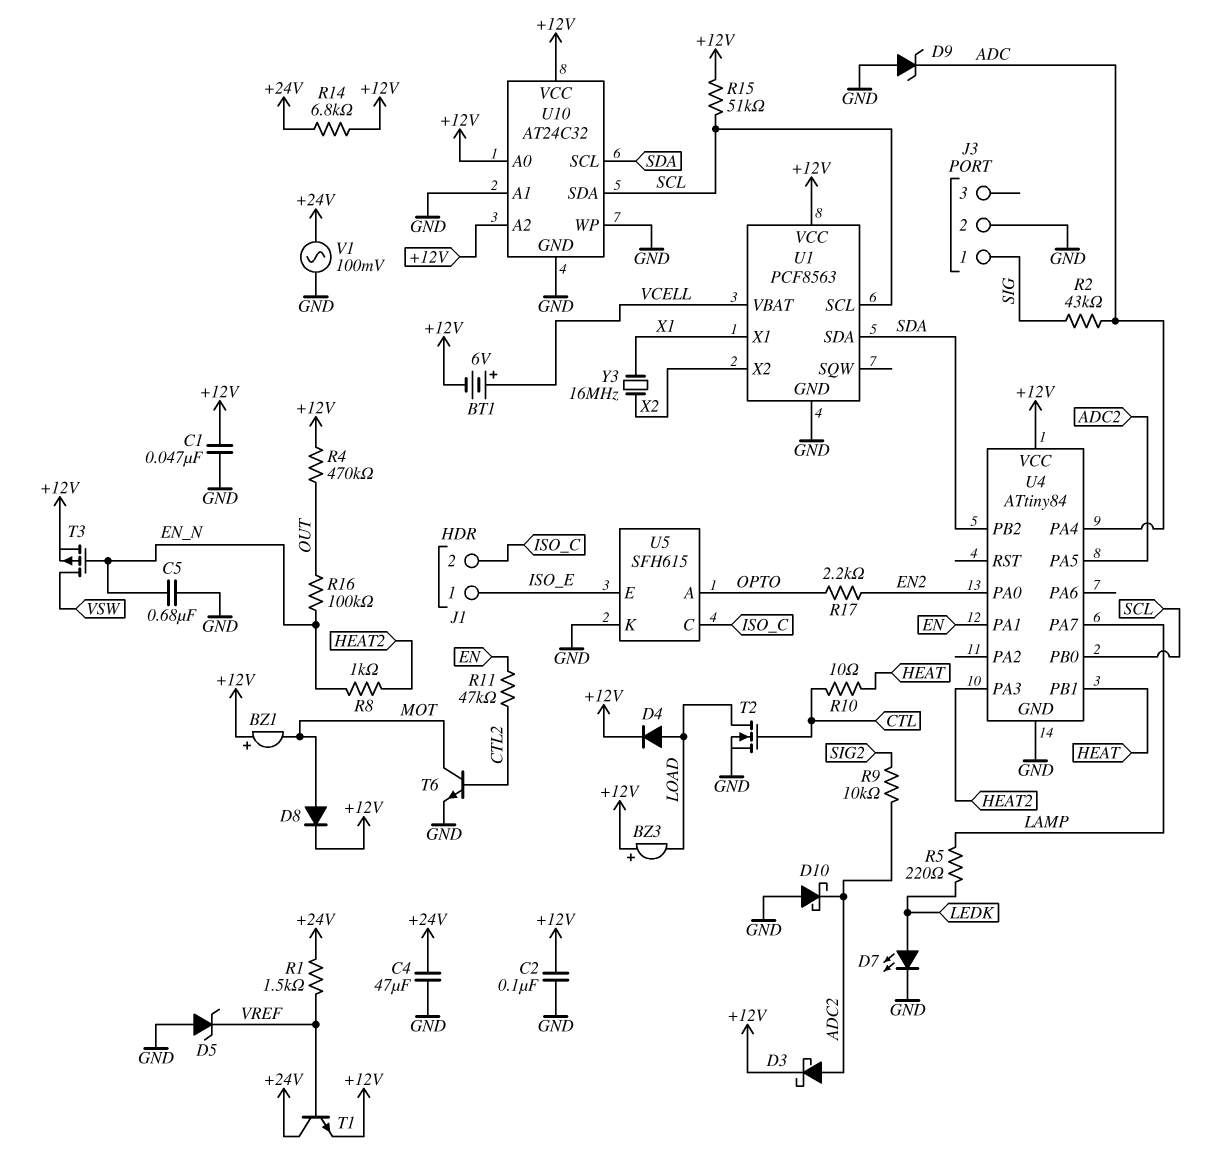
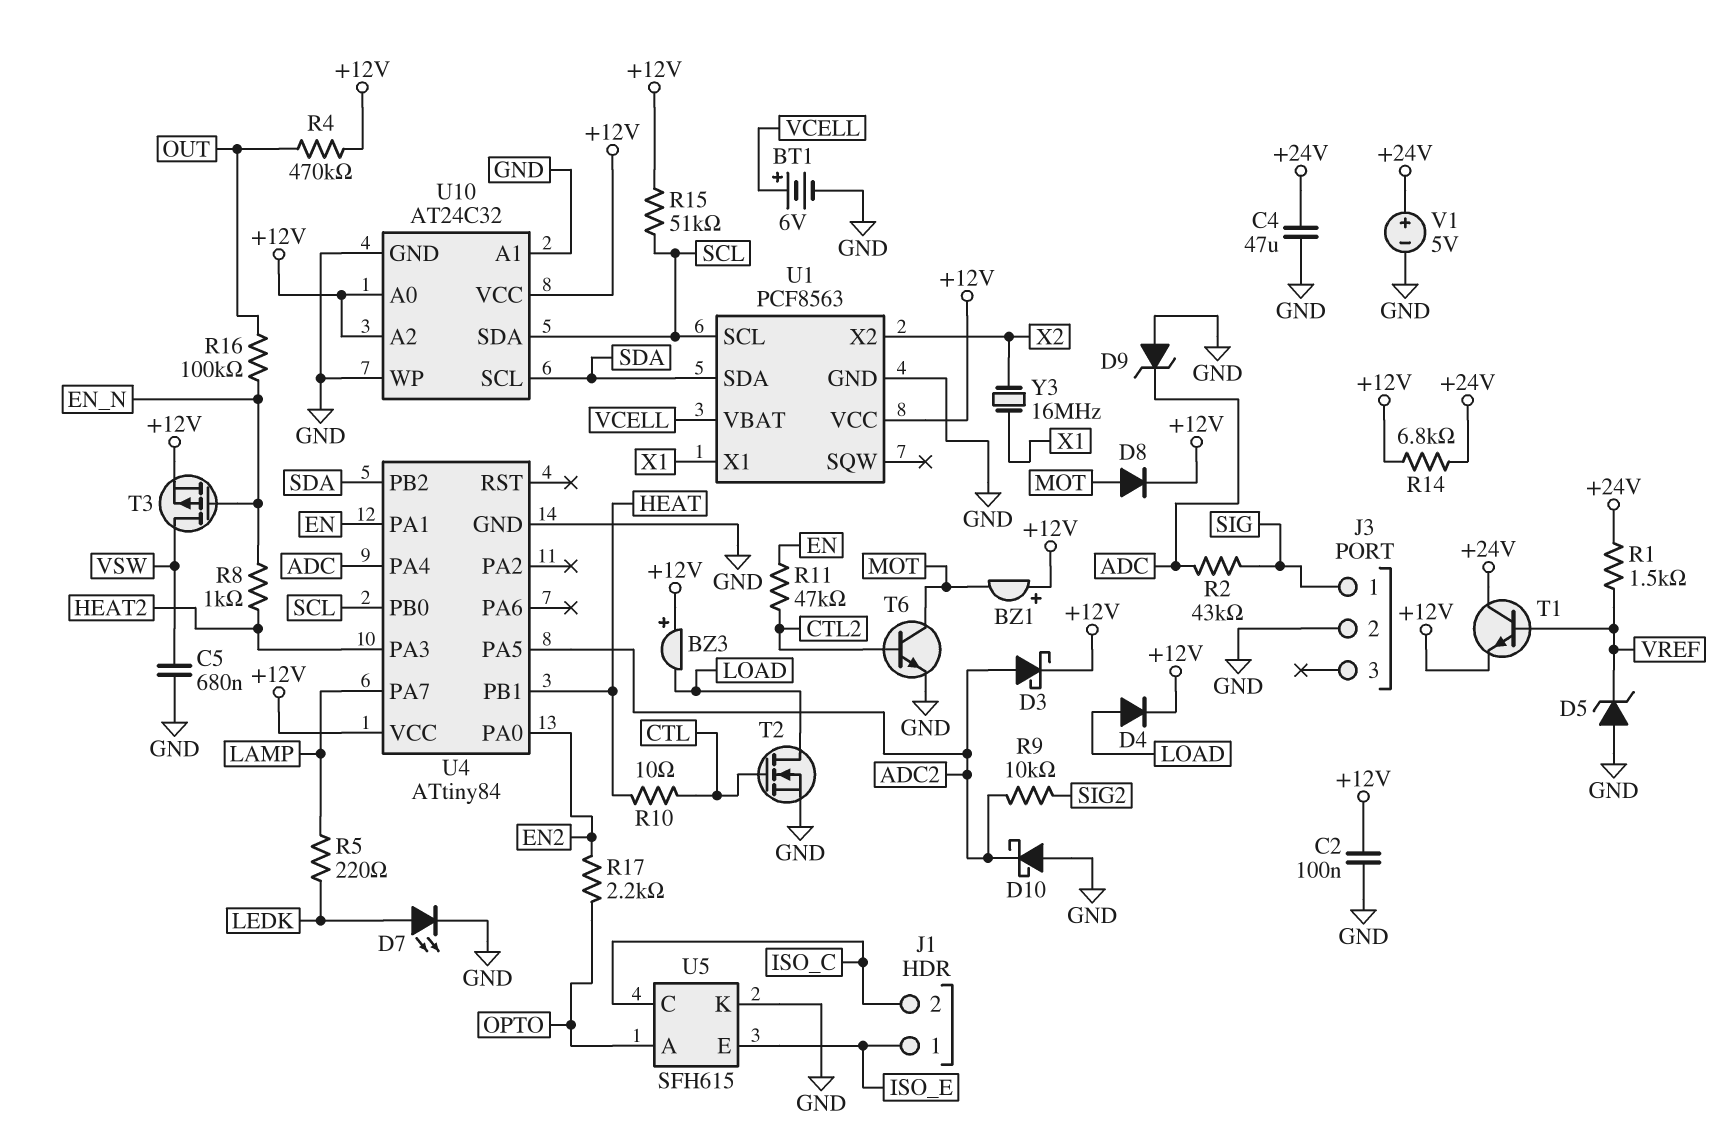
BT1: 6V (plus VCELL, minus +12V) -> 6V (plus VCELL, minus GND)
C1: 47nF (+12V, GND) -> none
C5: 680nF (EN_N, GND) -> 680nF (GND, VSW)
V1: AC 100mV (+24V, GND) -> 5V (plus +24V, minus GND)

